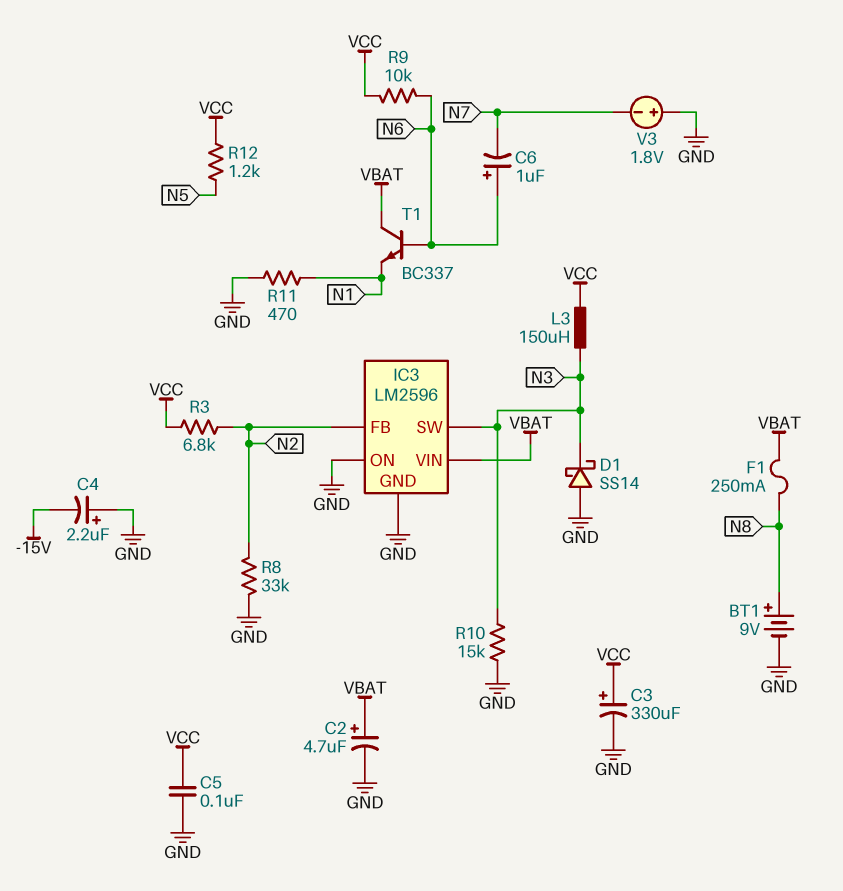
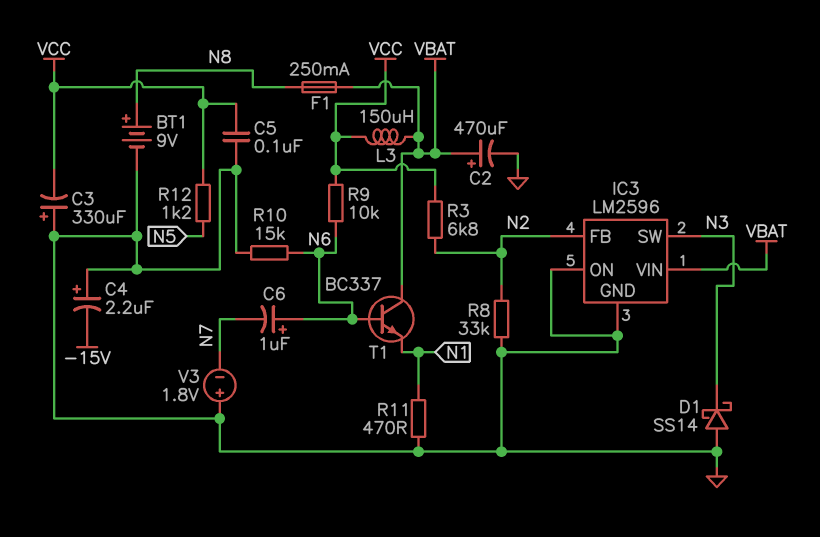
C2: 4.7uF (plus VBAT, minus GND) -> 470uF (plus VBAT, minus GND)
C3: 330uF (plus VCC, minus GND) -> 330uF (plus GND, minus VCC)
L3: 150uH (N3, VCC) -> 150uH (VBAT, VCC)
R10: 15k (GND, N3) -> 15k (GND, N6)

